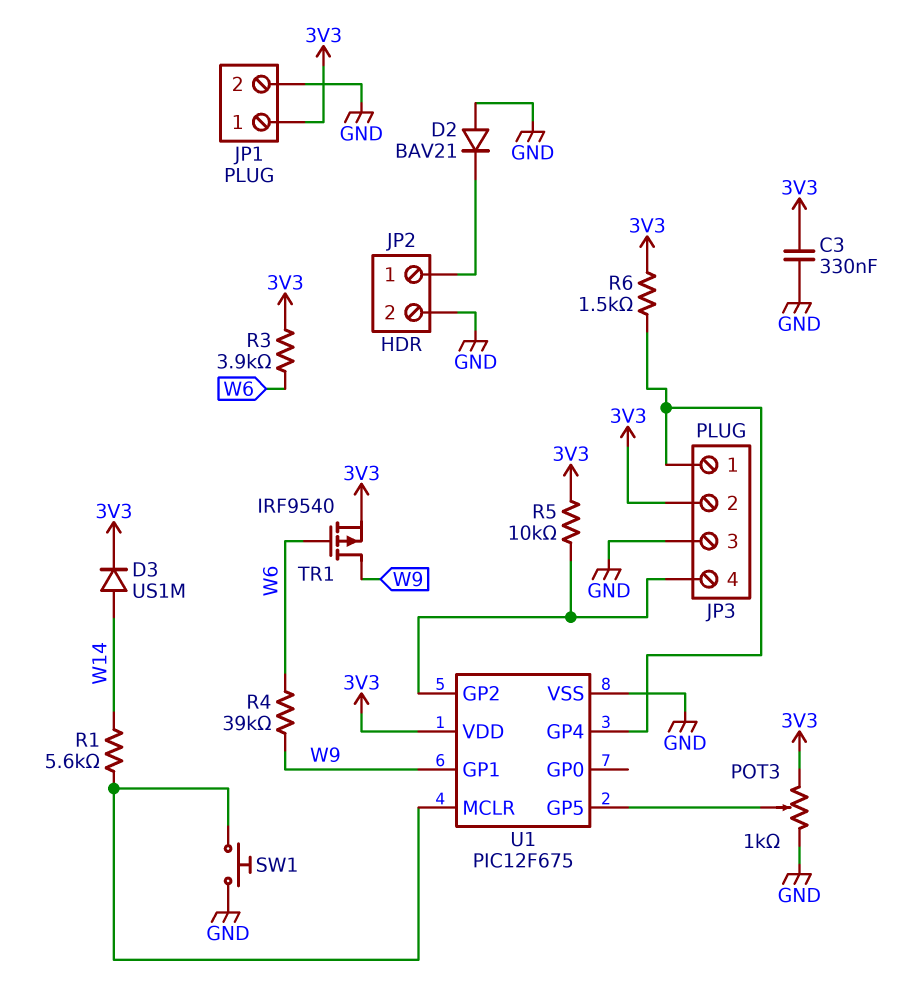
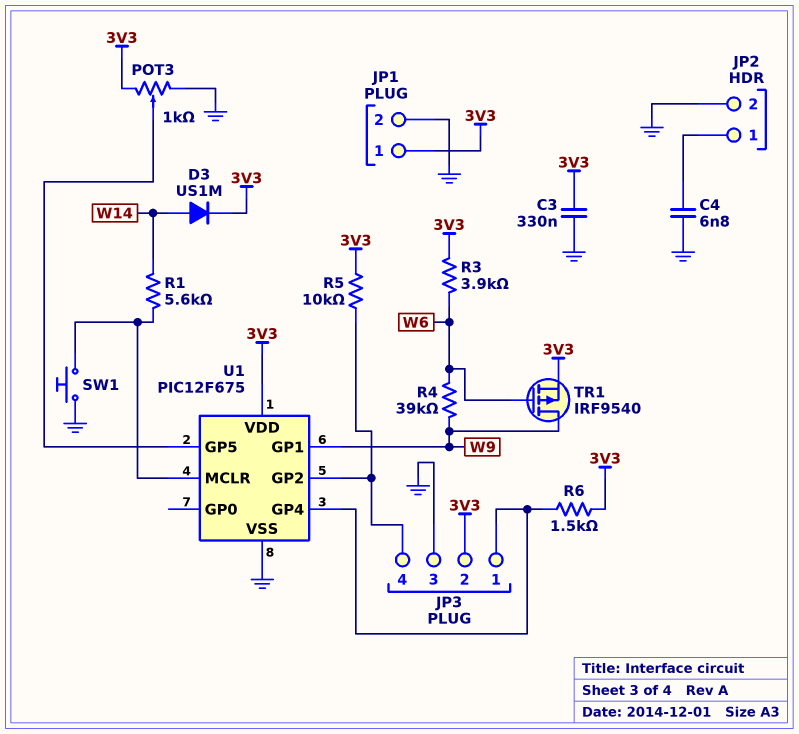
C4: none -> 6.8nF (GND, JP2/1)
D2: diode BAV21 (A GND, K JP2/1) -> none

